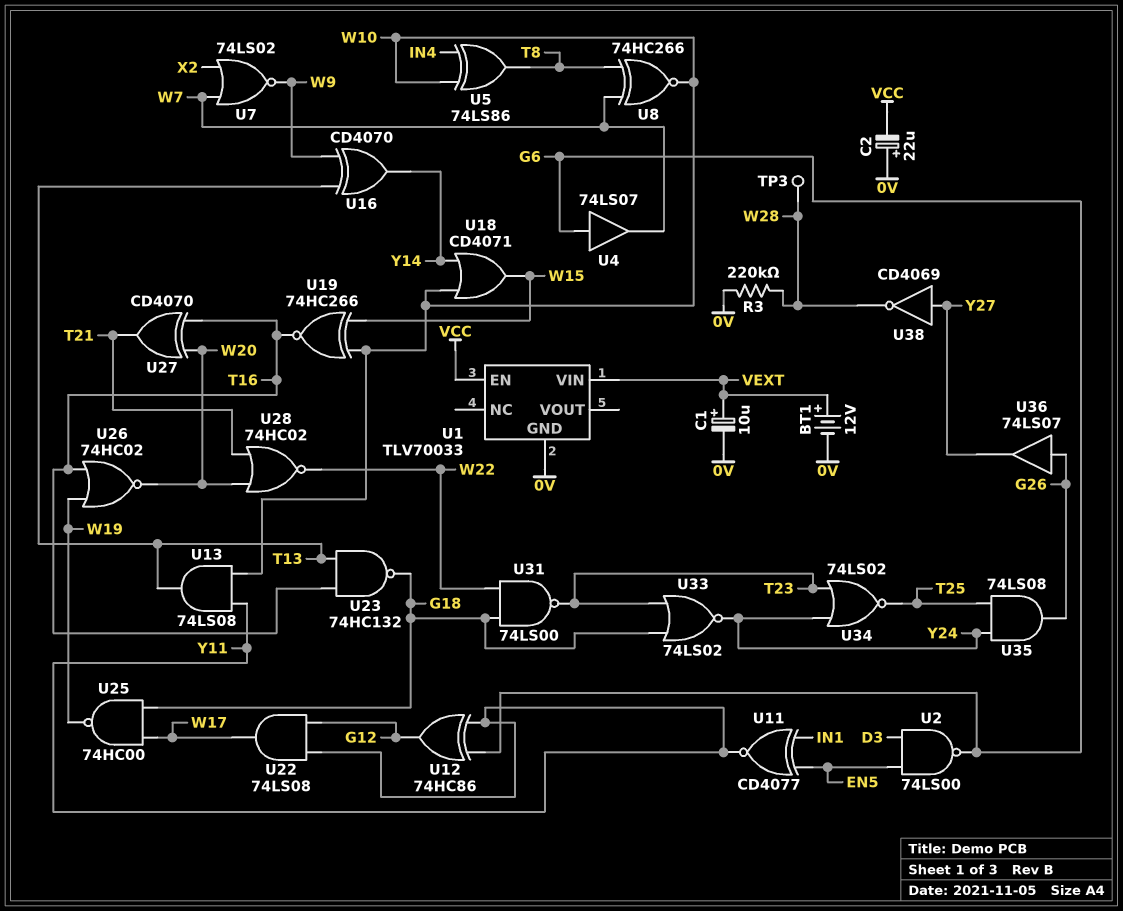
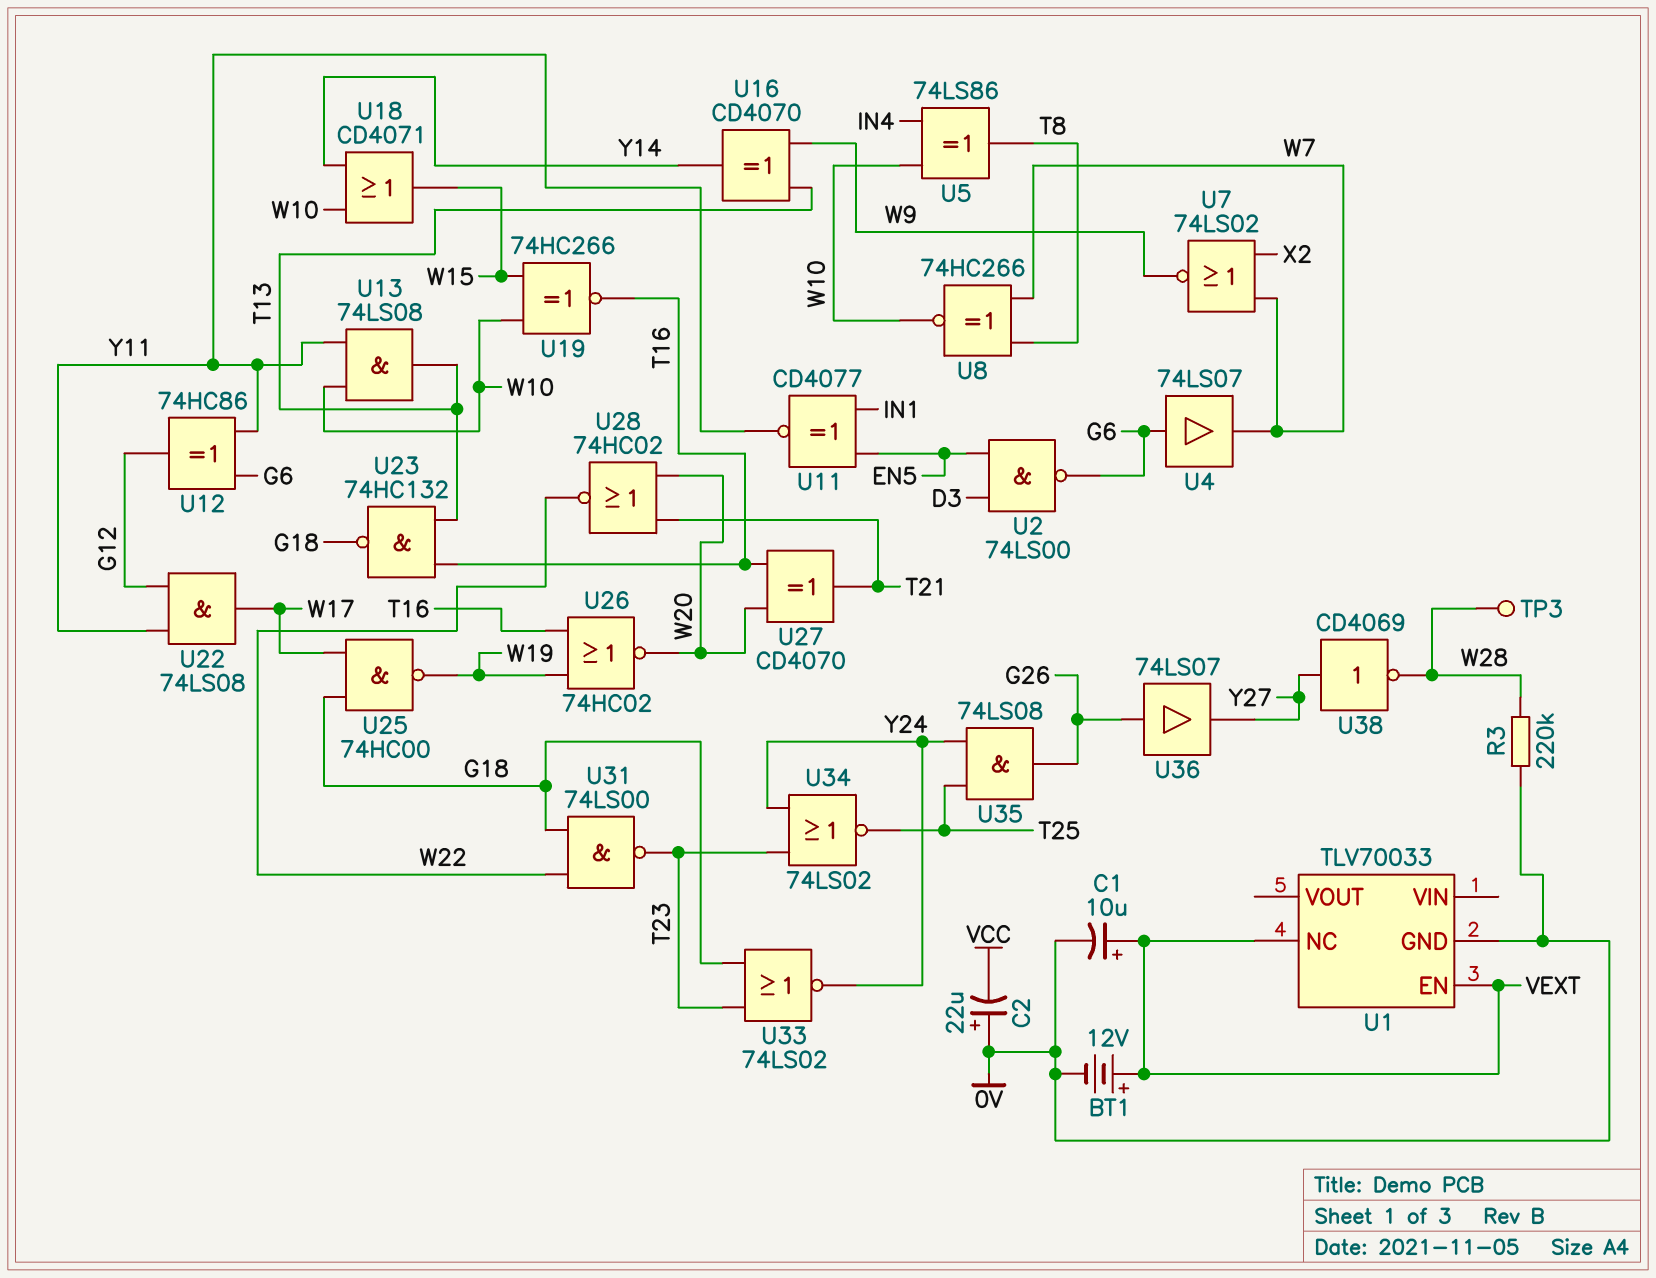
U1 pin EN: VCC -> VEXT
U1 pin NC: none -> VEXT
U1 pin VIN: VEXT -> none

